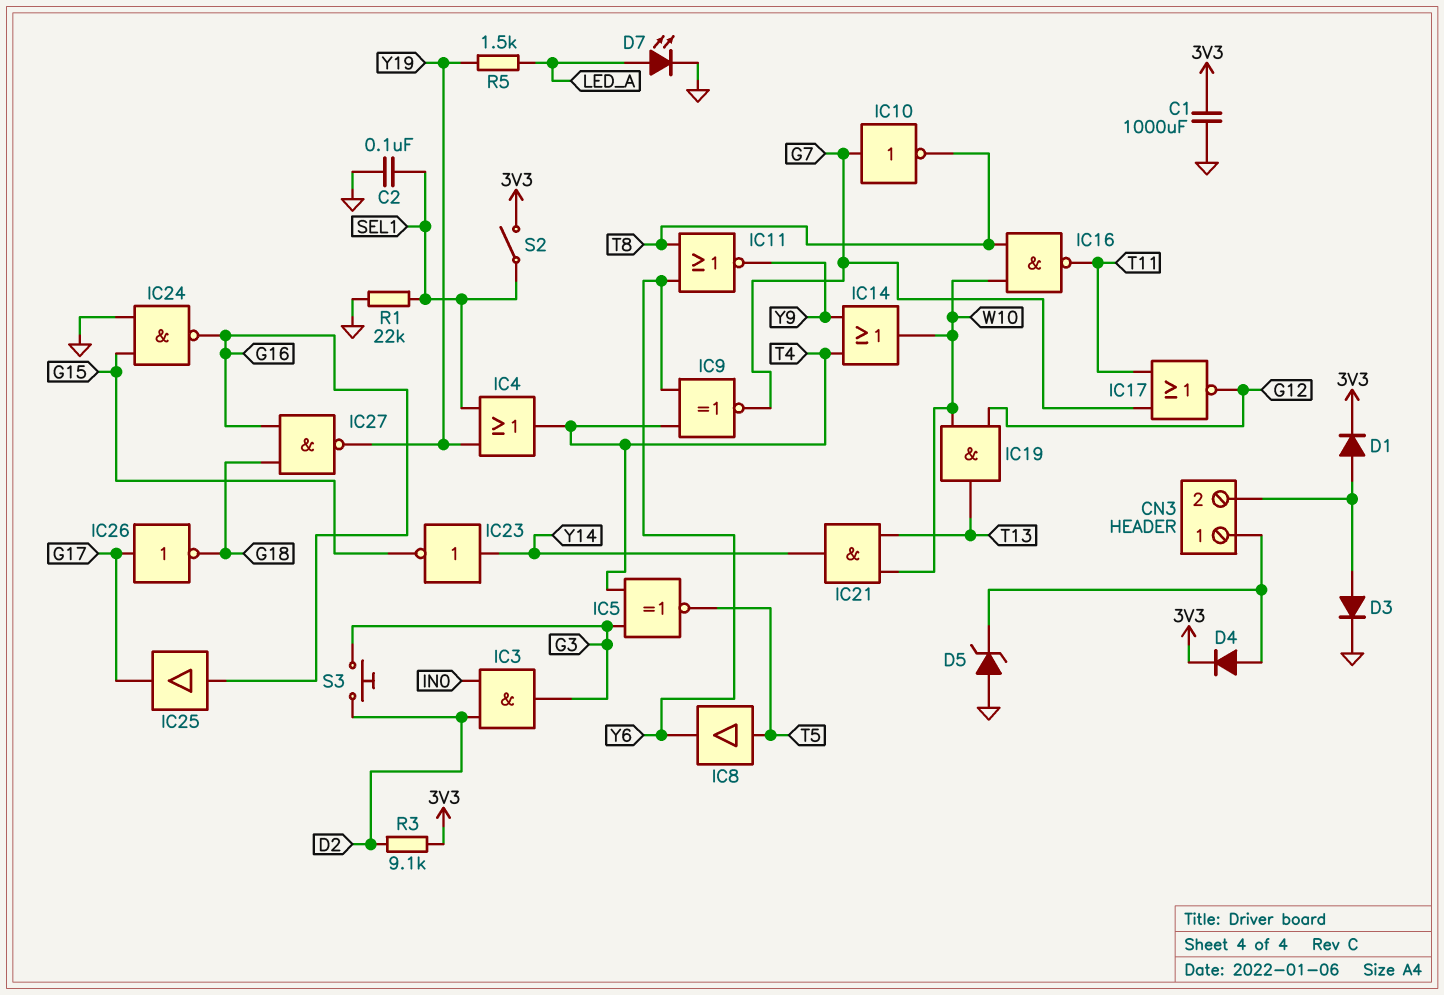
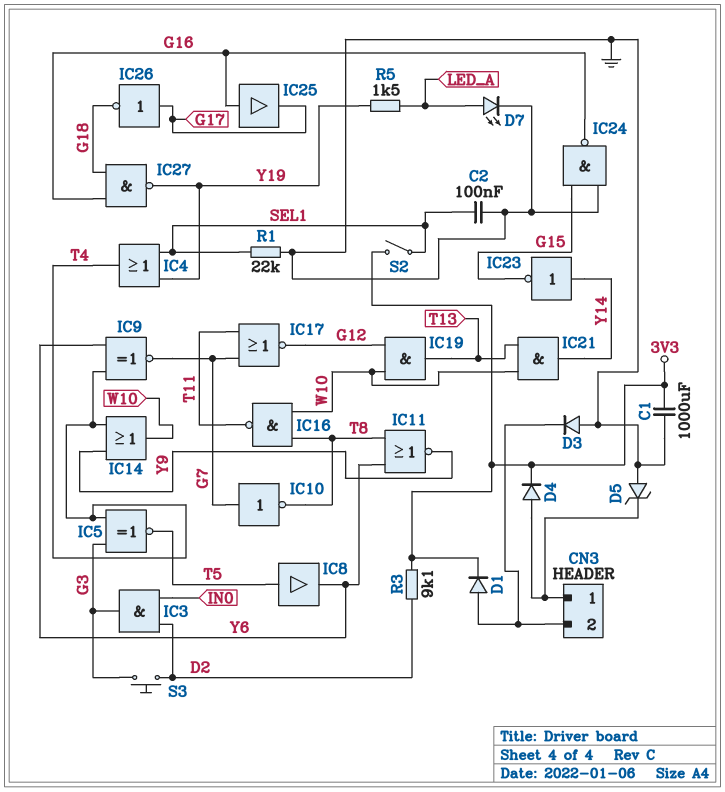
D3: diode (A CN3/2, K GND) -> diode (A GND, K CN3/2)

